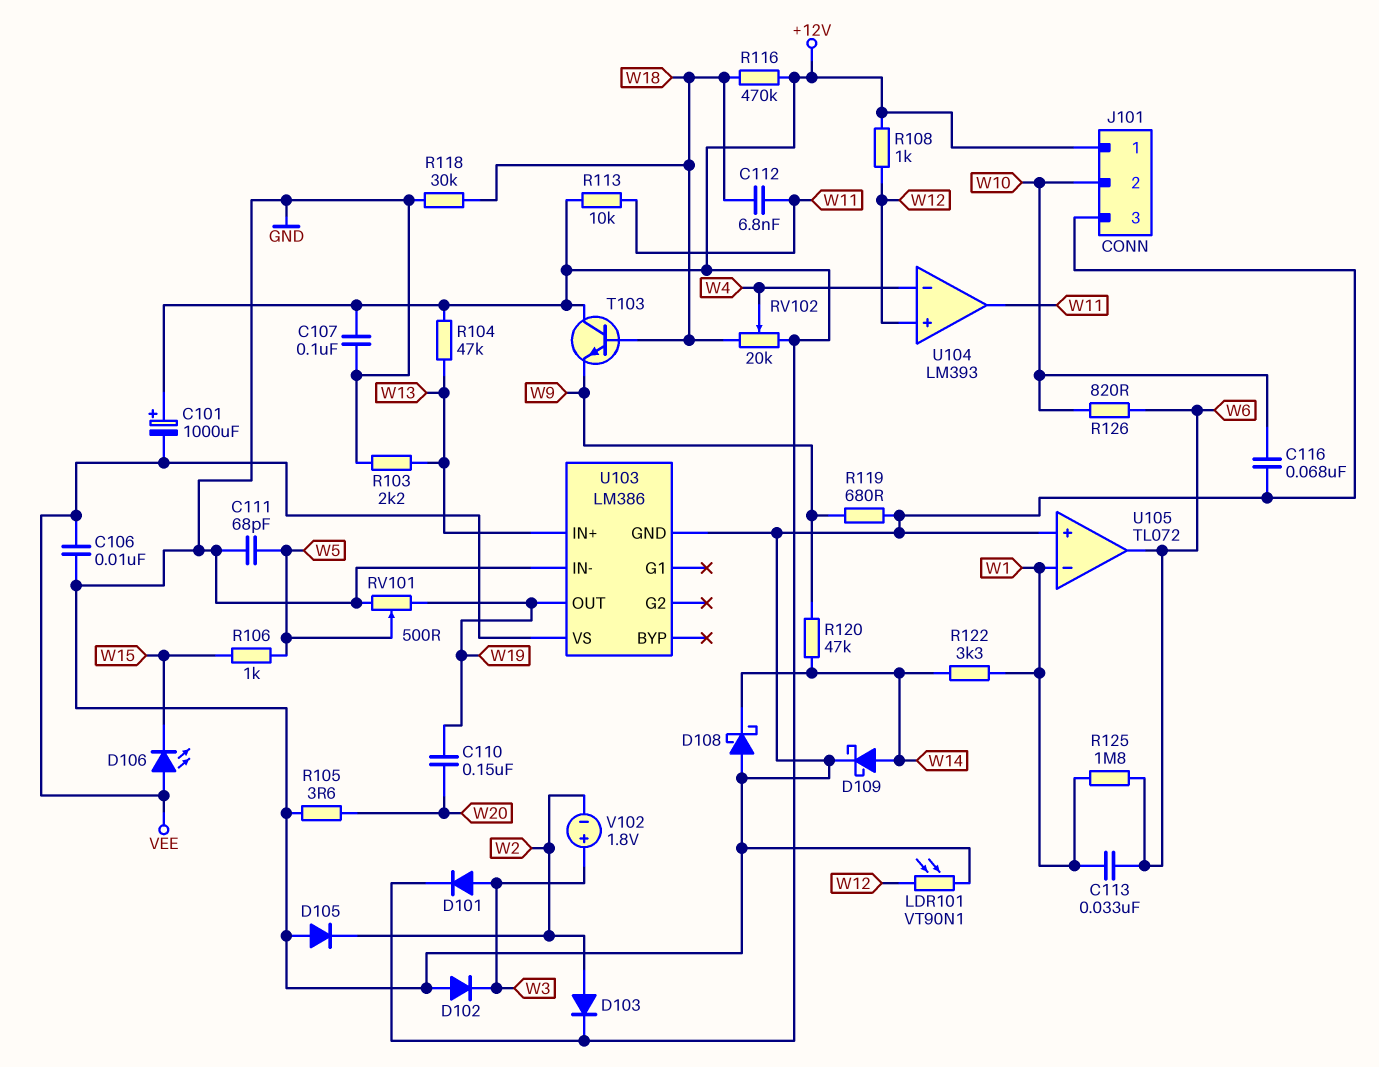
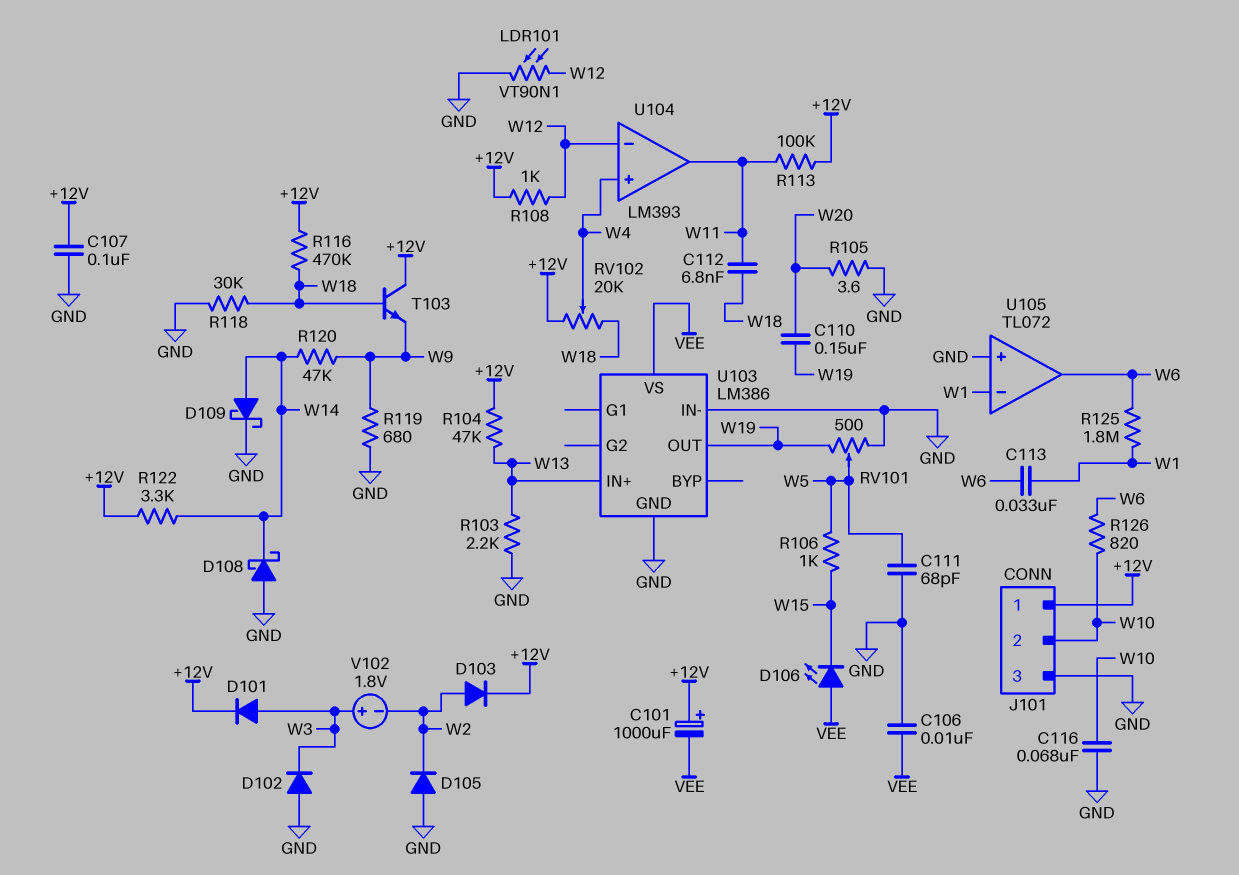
R113: 10k (+12V, W11) -> 100k (+12V, W11)
R122: 3.3k (W1, W14) -> 3.3k (+12V, W14)
U104 pin in+: W12 -> W4
U104 pin in-: W4 -> W12

